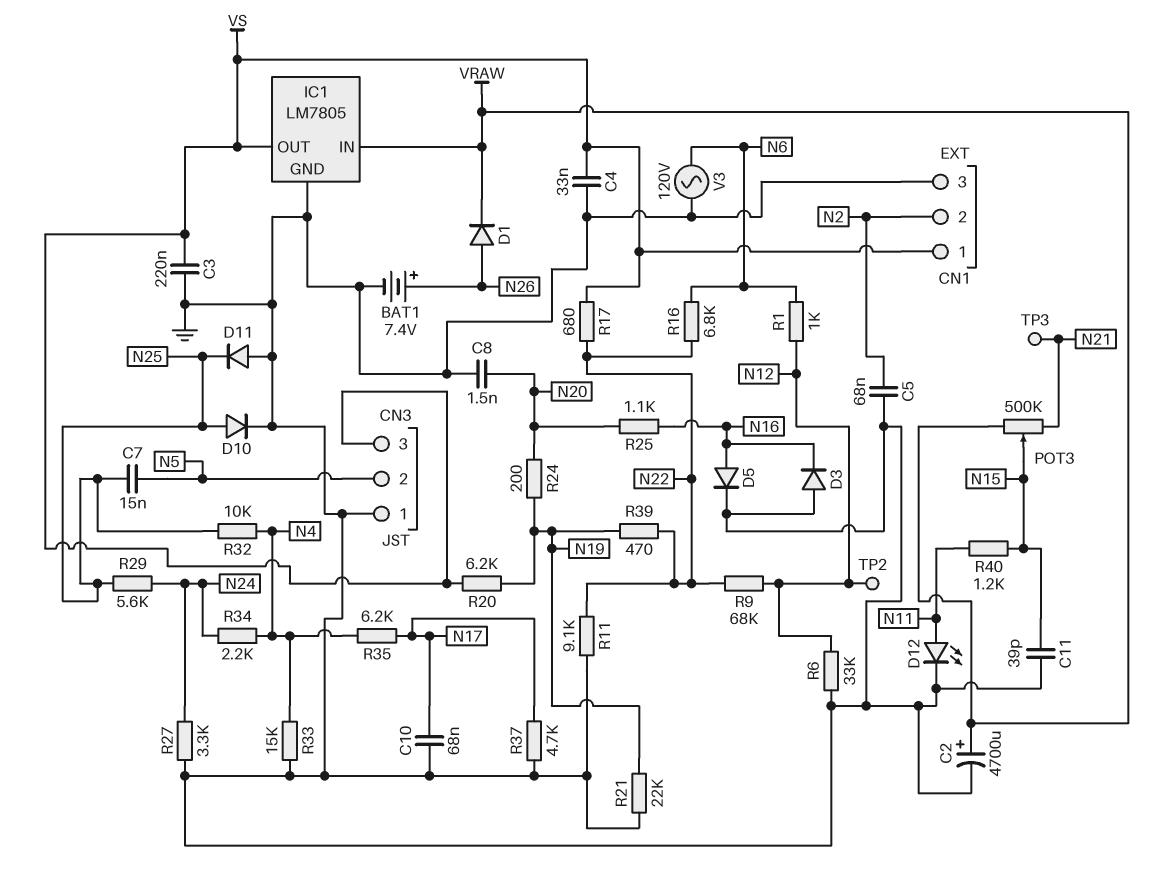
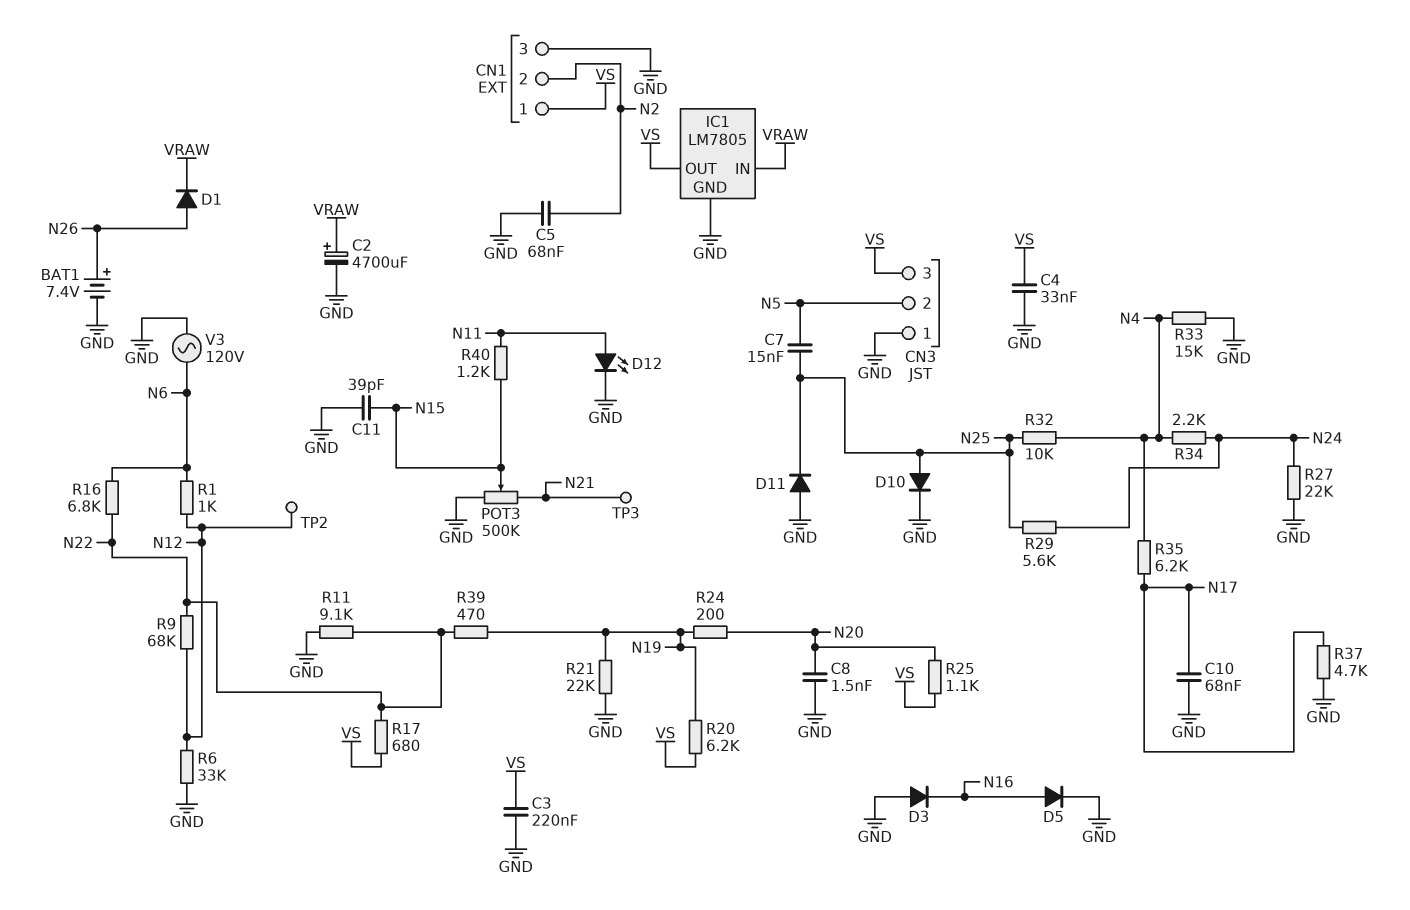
POT3: 500k (N21, VRAW, wiper N15) -> 500k (GND, N21, wiper N15)
R25: 1.1k (N16, N20) -> 1.1k (N20, VS)
R27: 3.3k (GND, N24) -> 22k (GND, N24)

